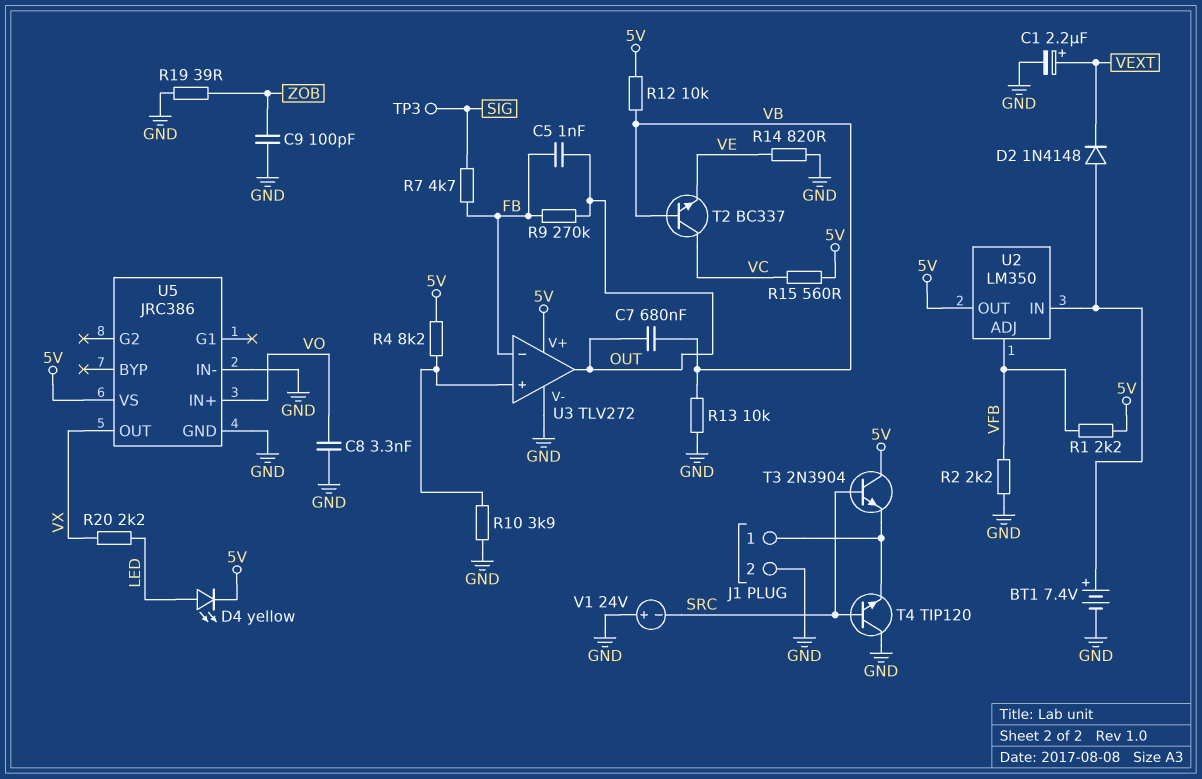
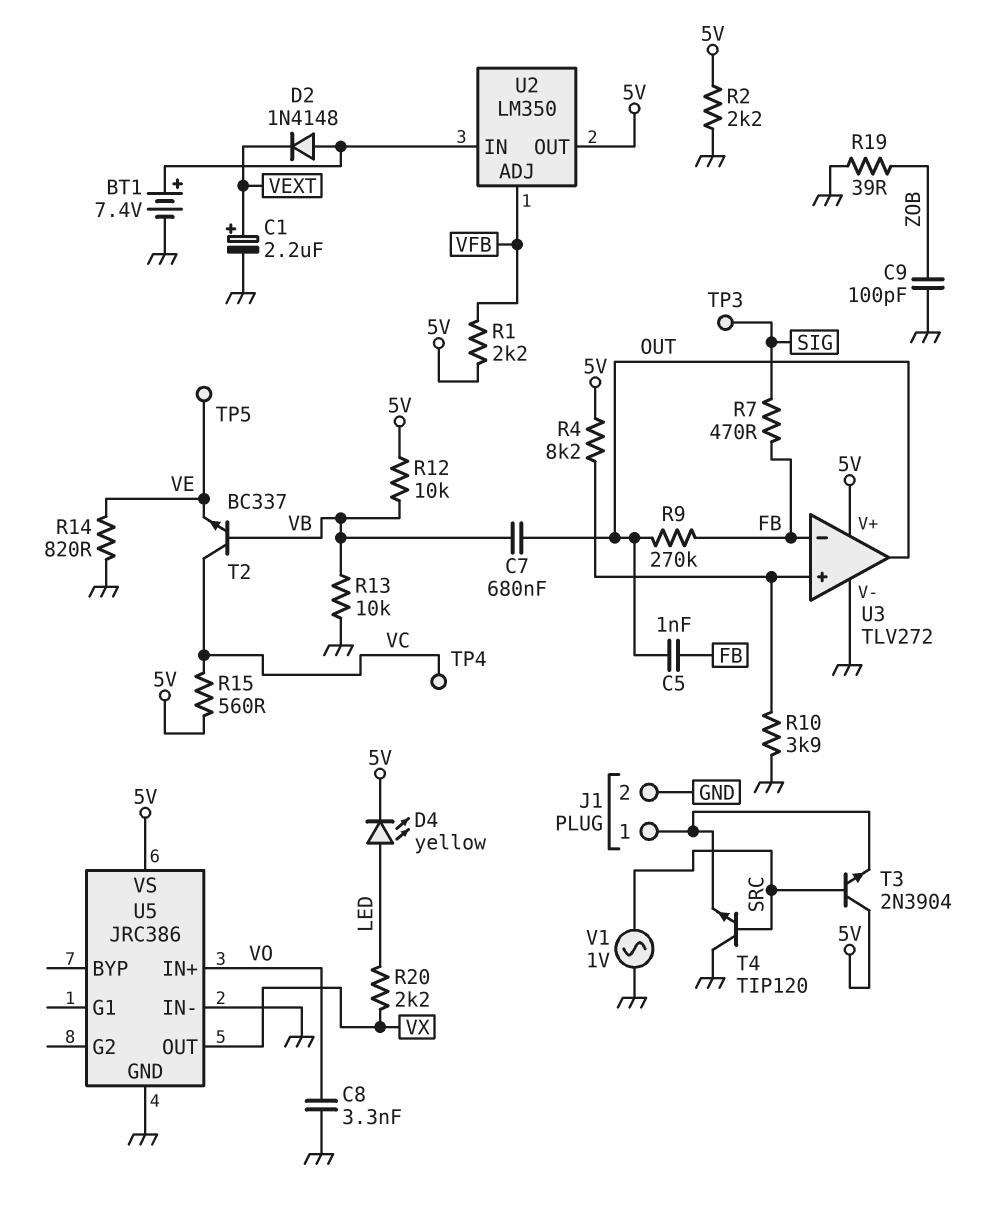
R2: 2.2k (GND, VFB) -> 2.2k (5V, GND)
R7: 4.7k (FB, SIG) -> 470 (FB, SIG)
TP4: none -> test point (VC)
TP5: none -> test point (VE)
V1: 24V (plus GND, minus SRC) -> AC 1V (GND, SRC)

